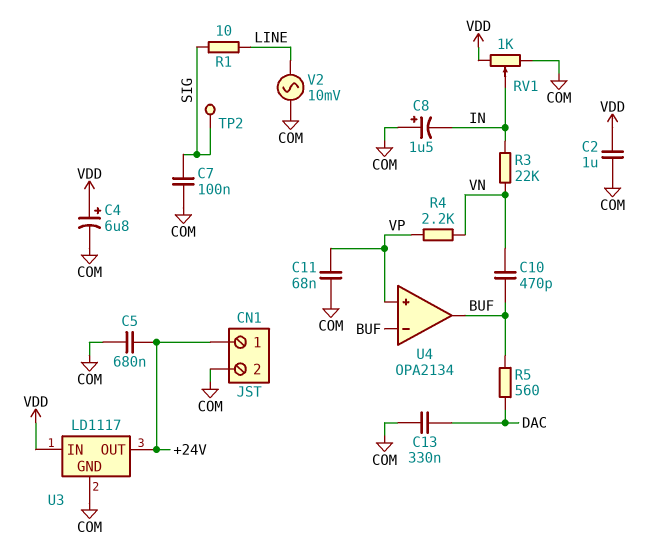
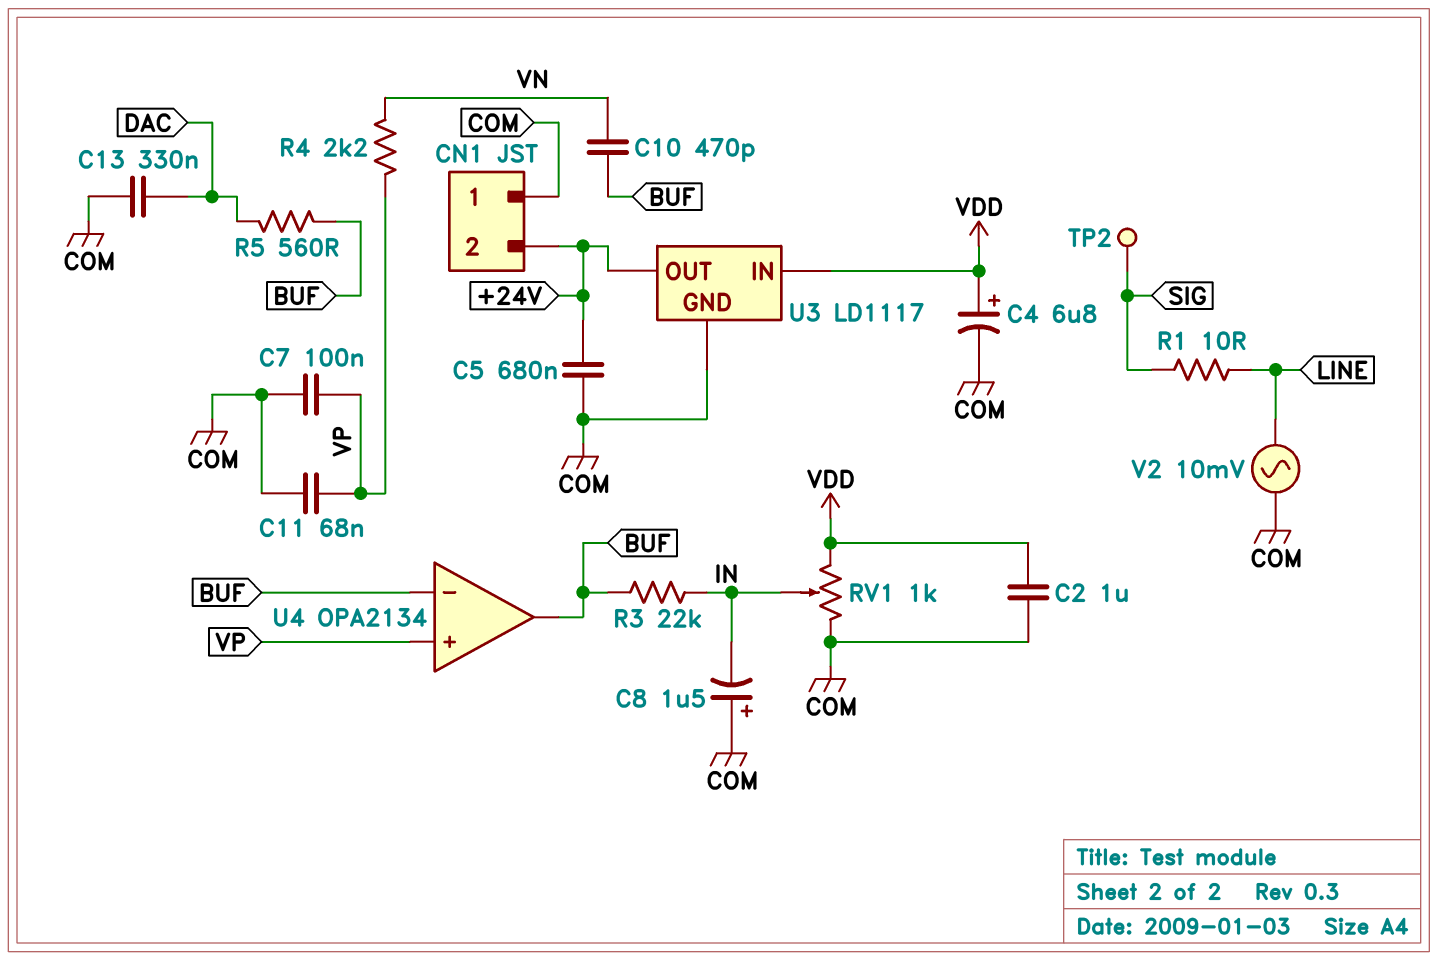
C7: 100nF (COM, SIG) -> 100nF (COM, VP)
CN1 pin 1: +24V -> COM
CN1 pin 2: COM -> +24V
R3: 22k (IN, VN) -> 22k (BUF, IN)

